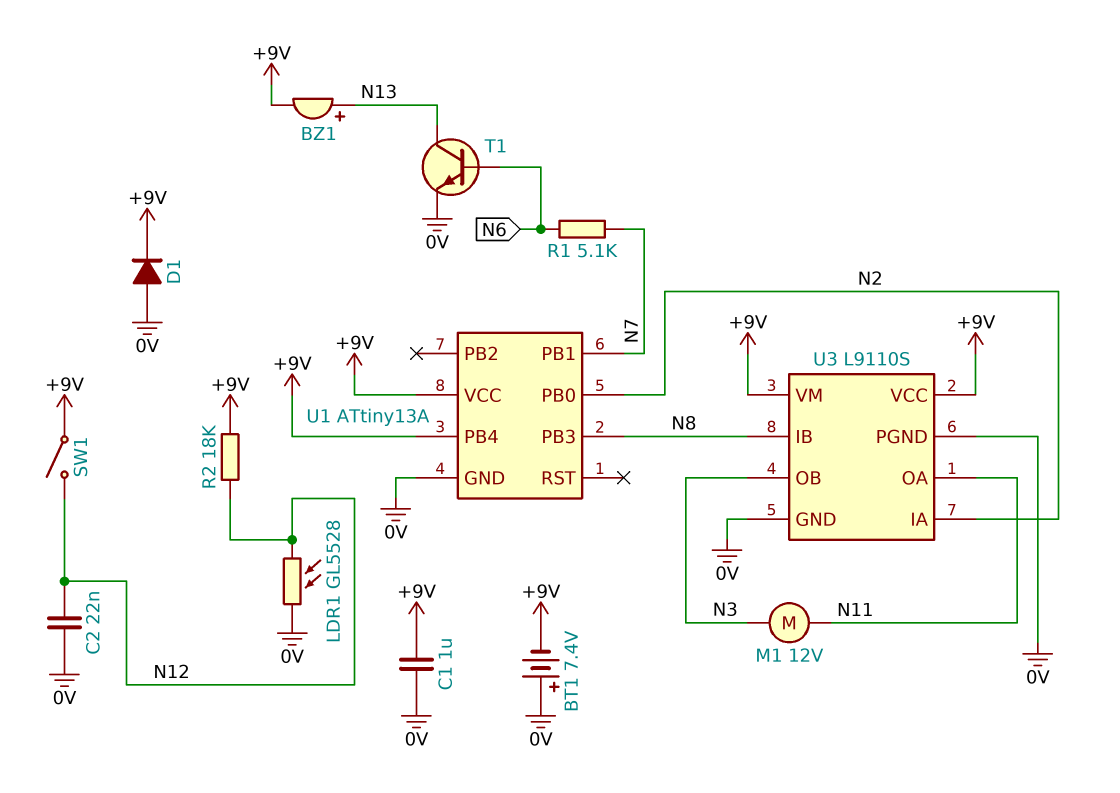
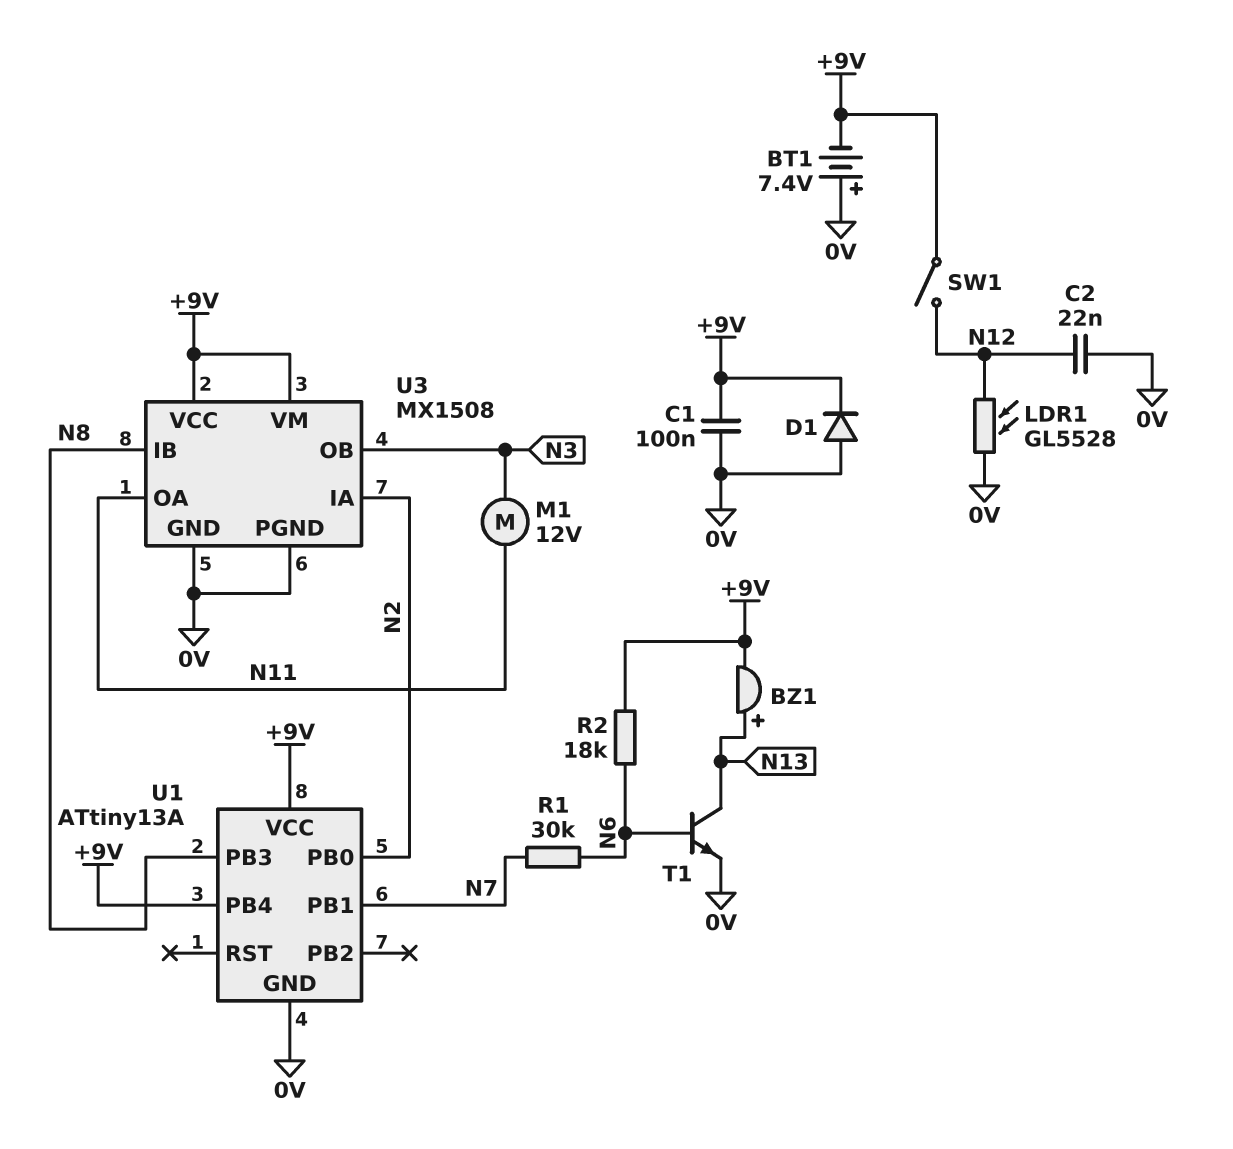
C1: 1uF (+9V, 0V) -> 100nF (+9V, 0V)
R1: 5.1k (N6, N7) -> 30k (N6, N7)
R2: 18k (+9V, N12) -> 18k (+9V, N6)
U3: L9110S -> MX1508

